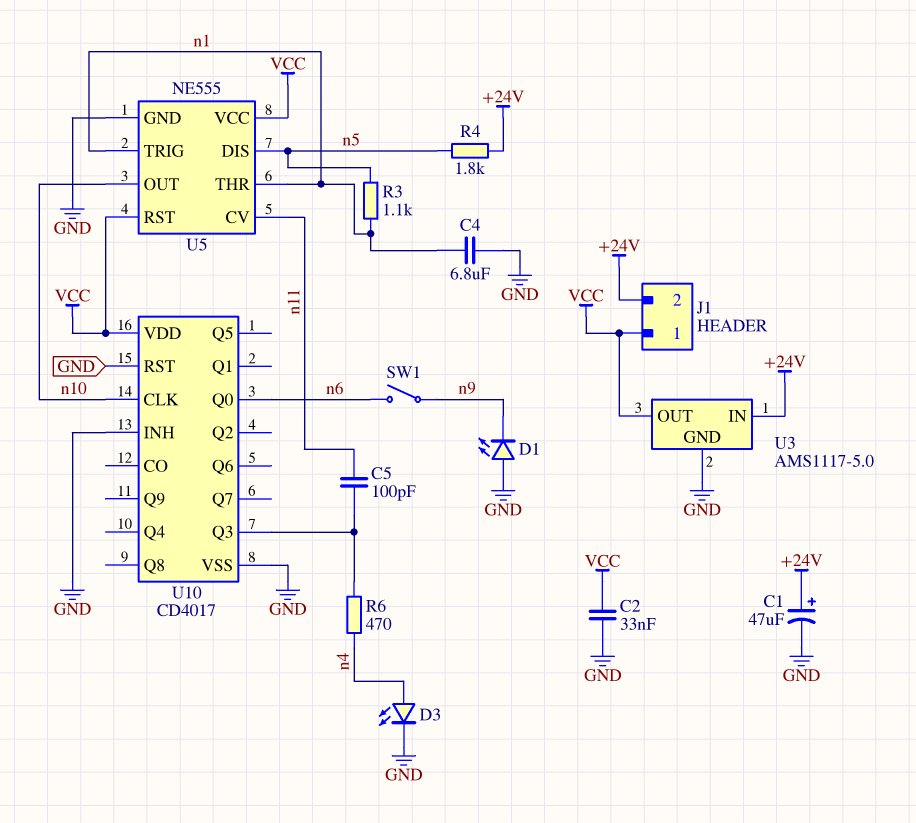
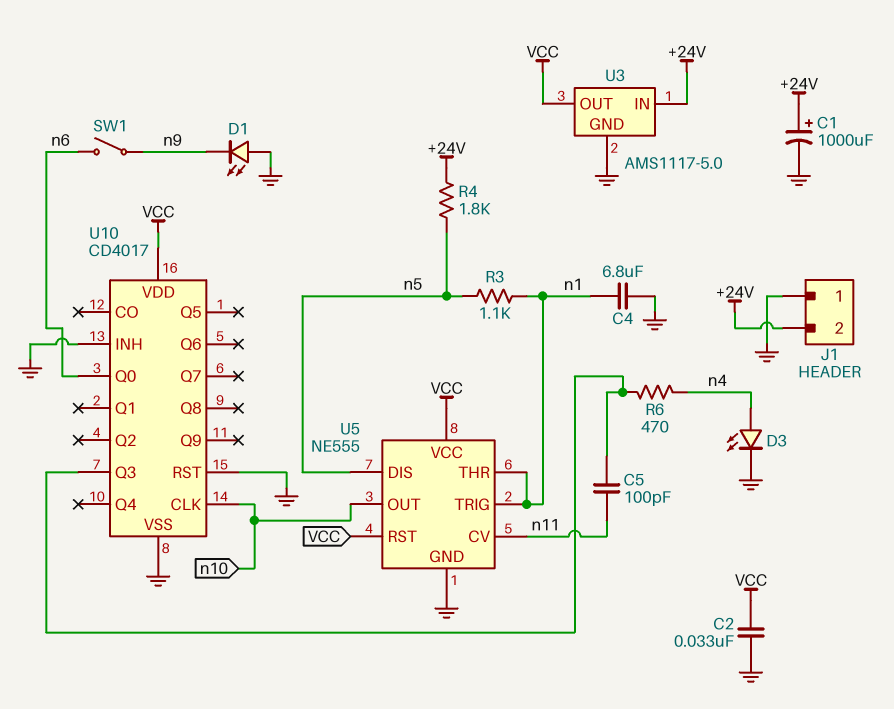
C1: 47uF (plus +24V, minus GND) -> 1000uF (plus +24V, minus GND)
J1 pin 1: VCC -> GND

